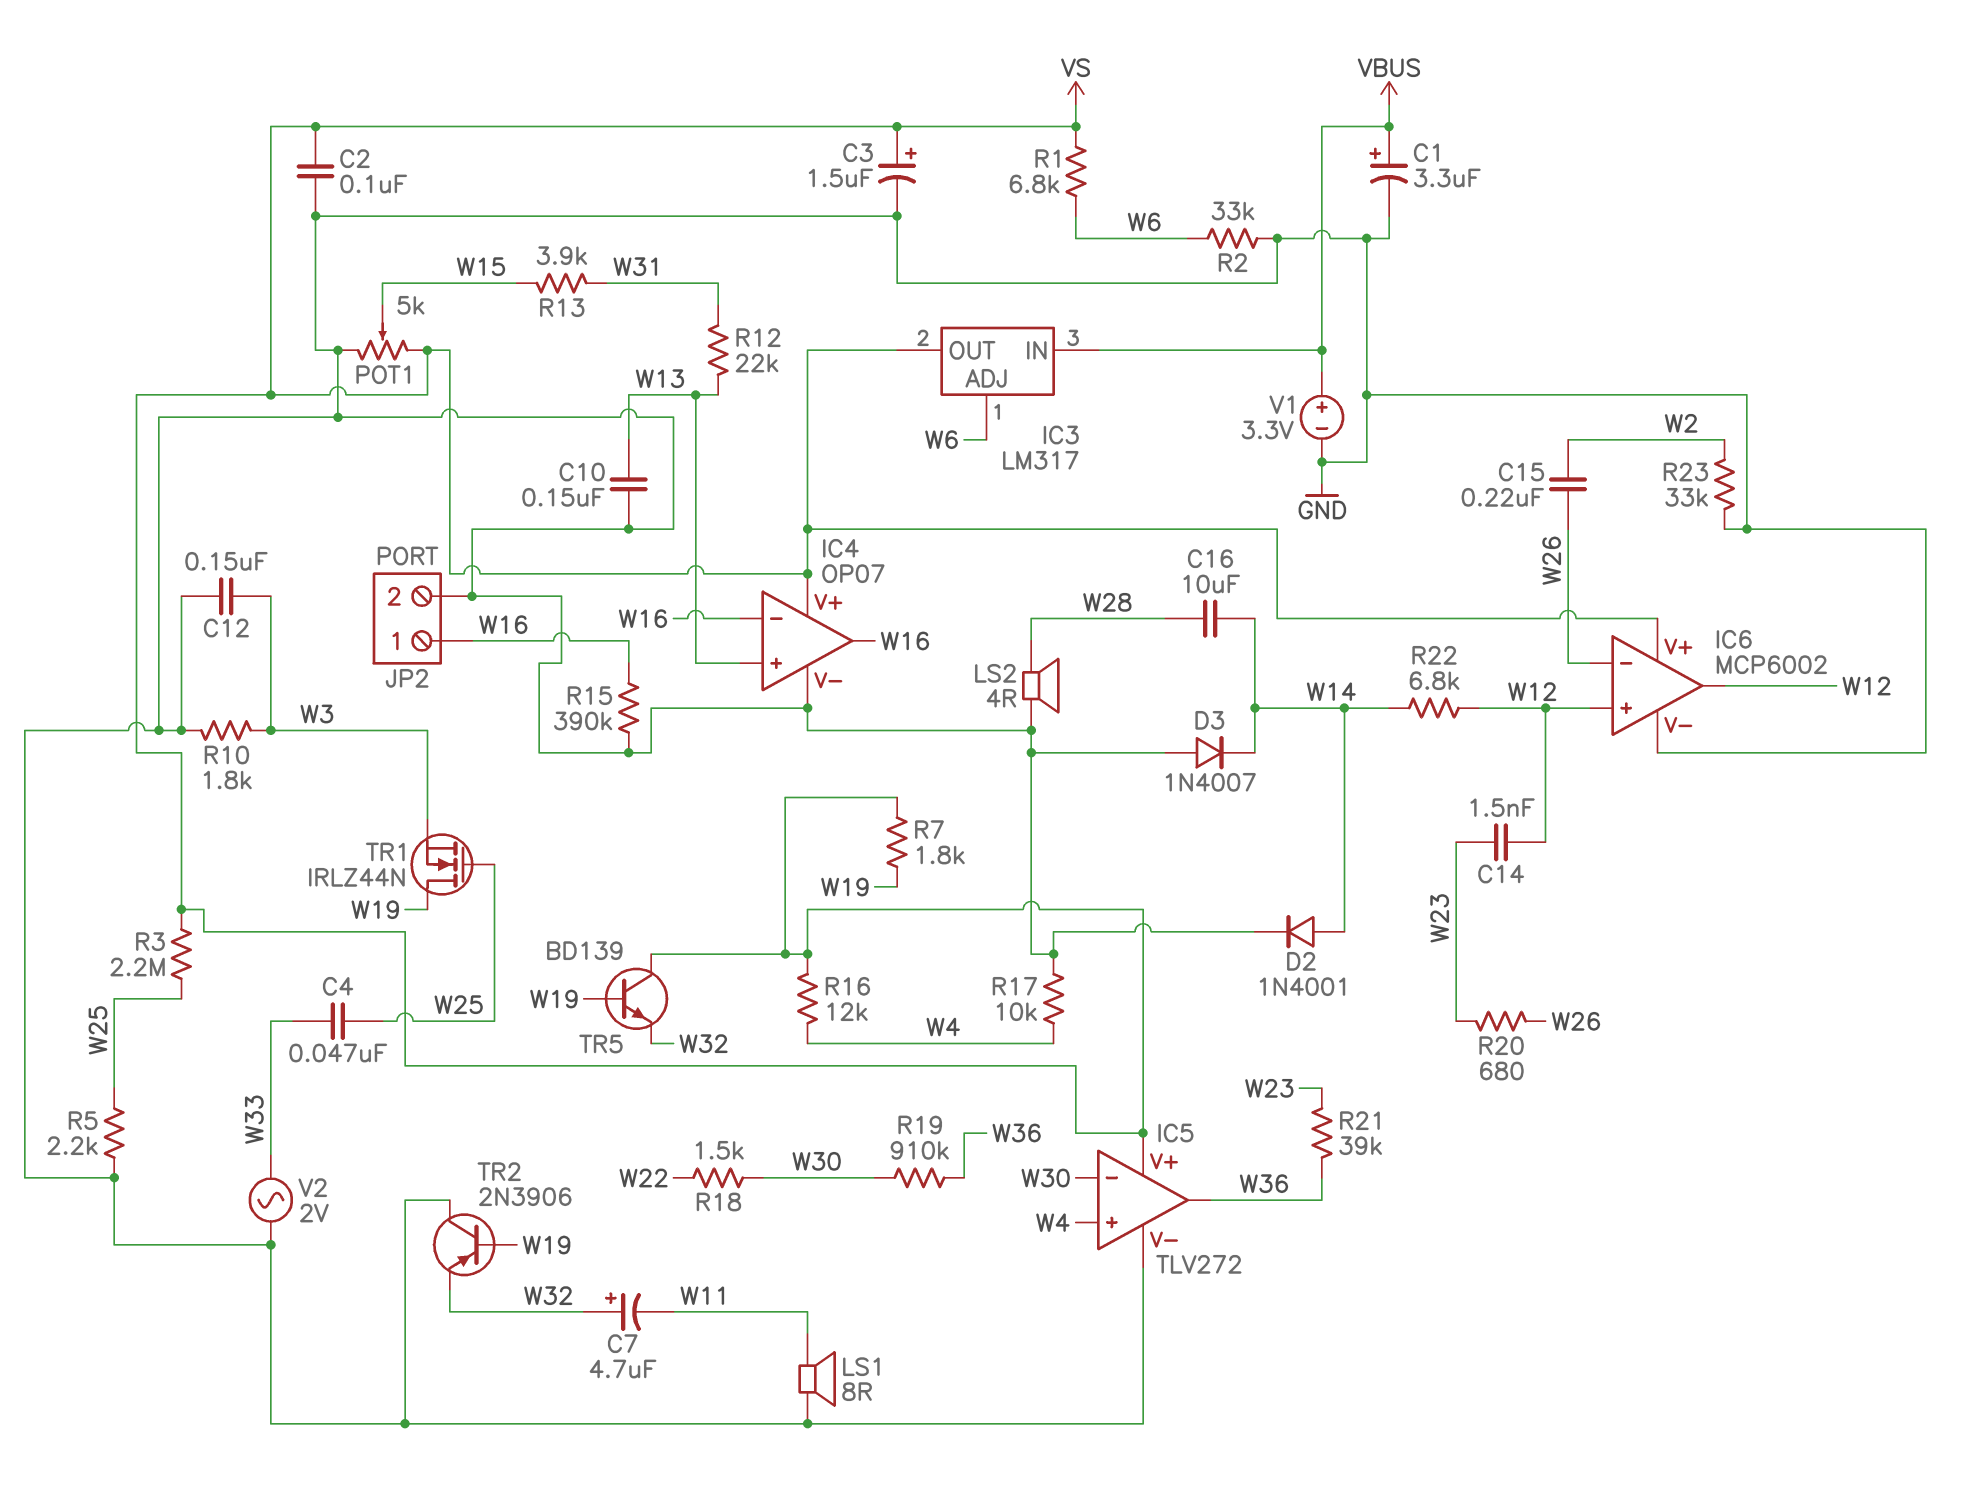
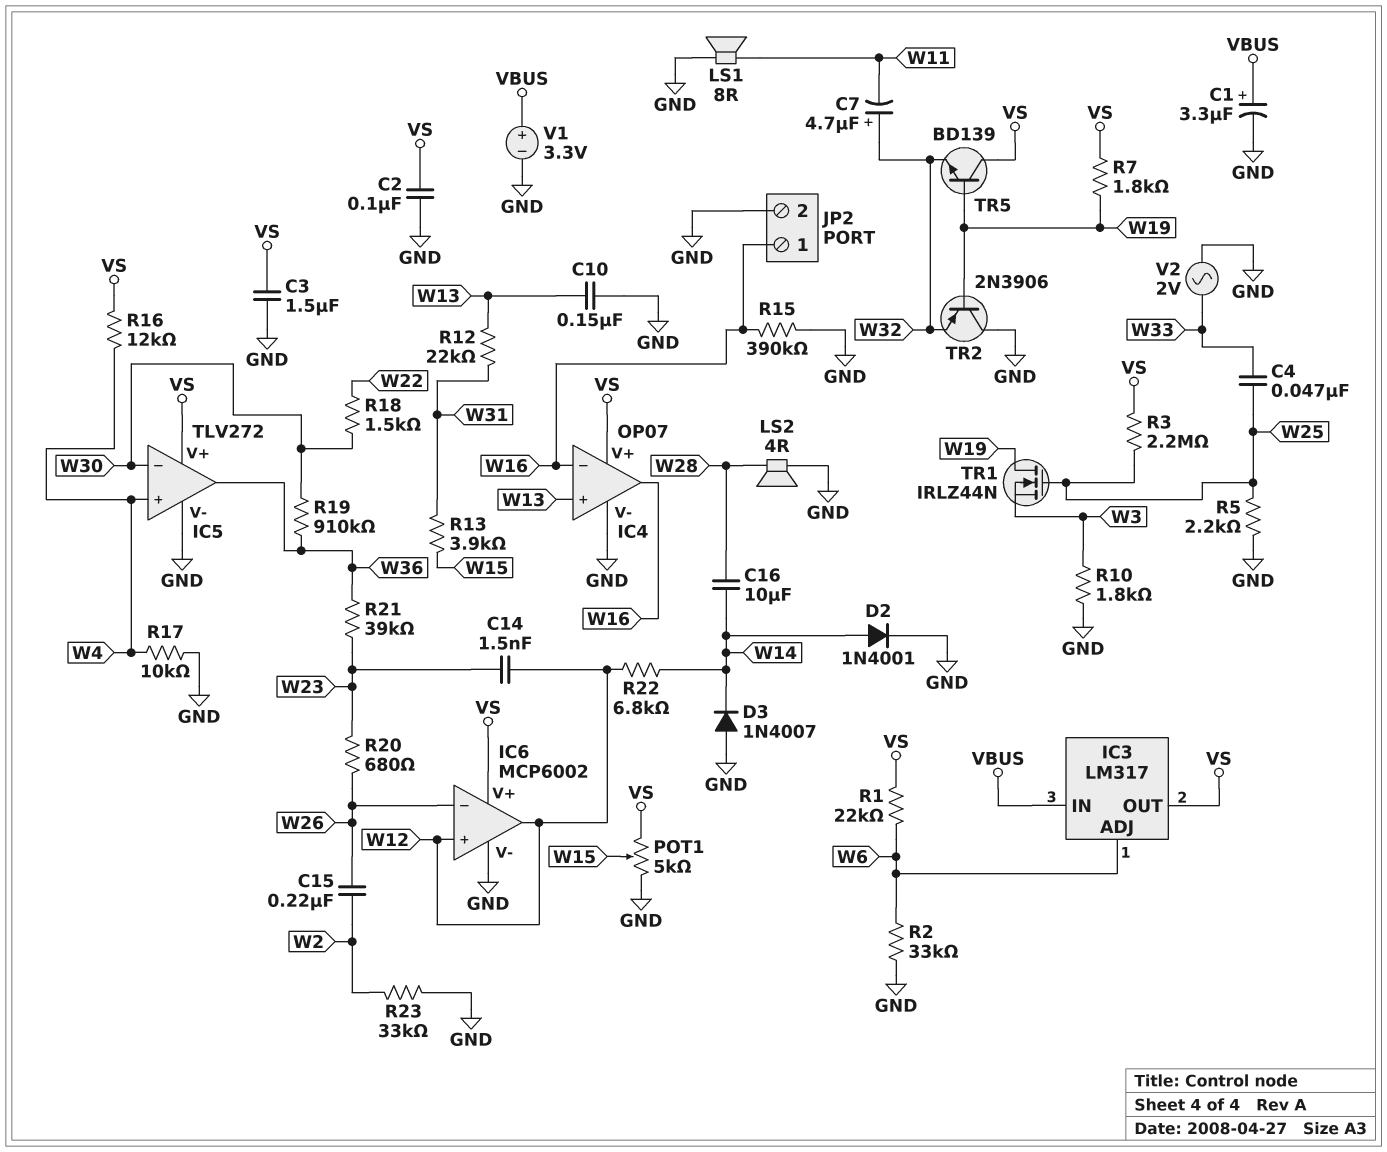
C3: 1.5uF (plus VS, minus GND) -> 1.5uF (GND, VS)
C12: 150nF (GND, W3) -> none
R1: 6.8k (VS, W6) -> 22k (VS, W6)

